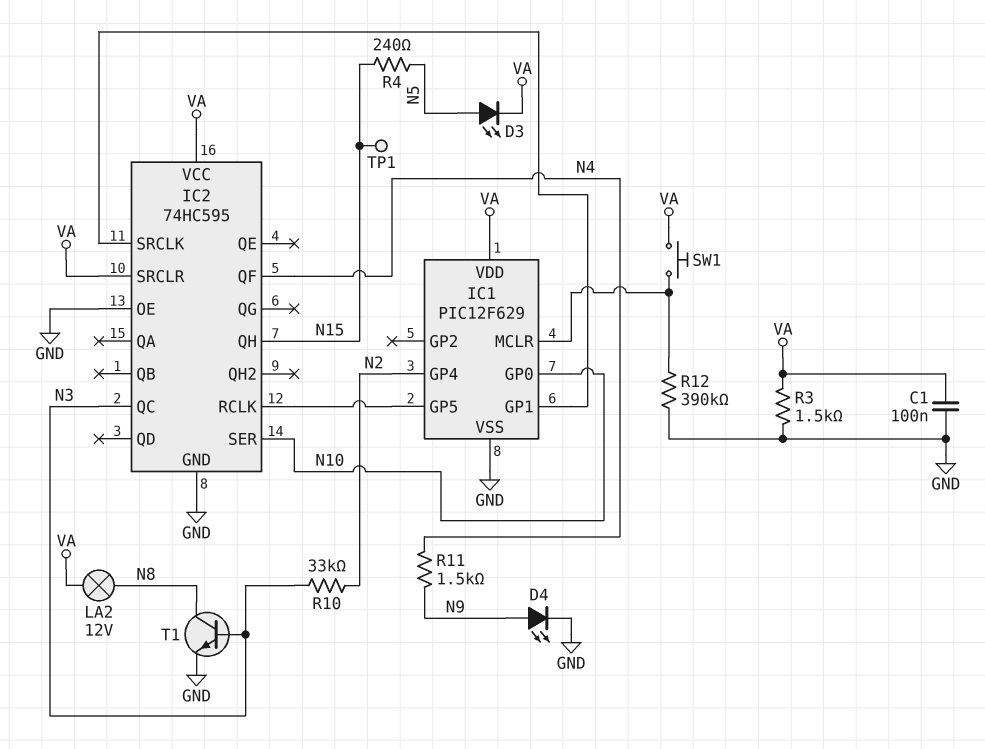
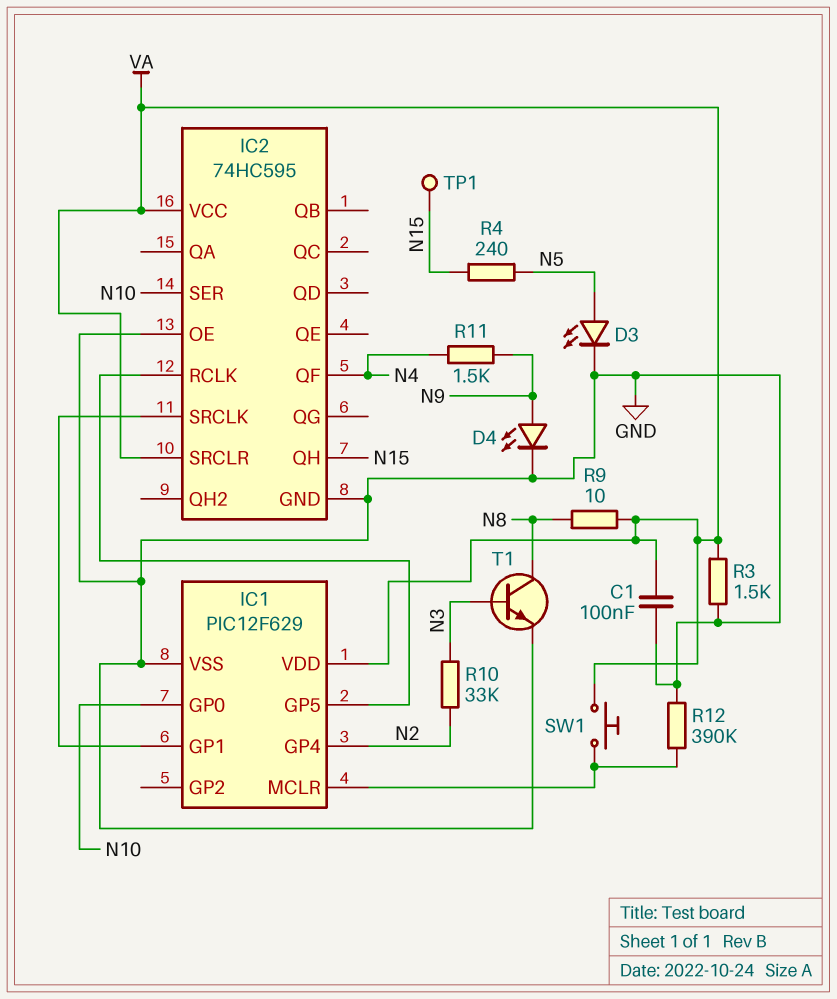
D3: LED (A N5, K VA) -> LED (A N5, K GND)
IC2 pin QC: N3 -> none
LA2: lamp 12V (N8, VA) -> none
R9: none -> 10 (N8, VA)

